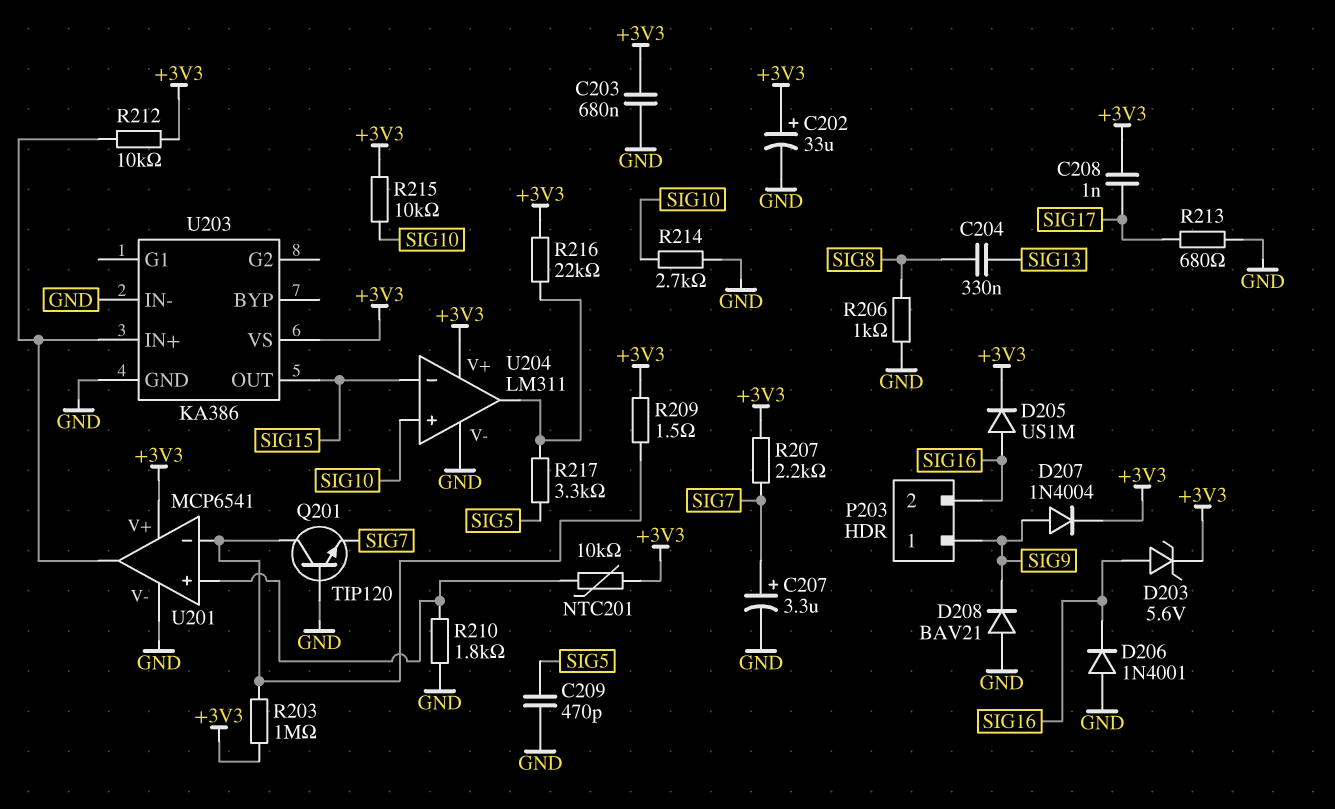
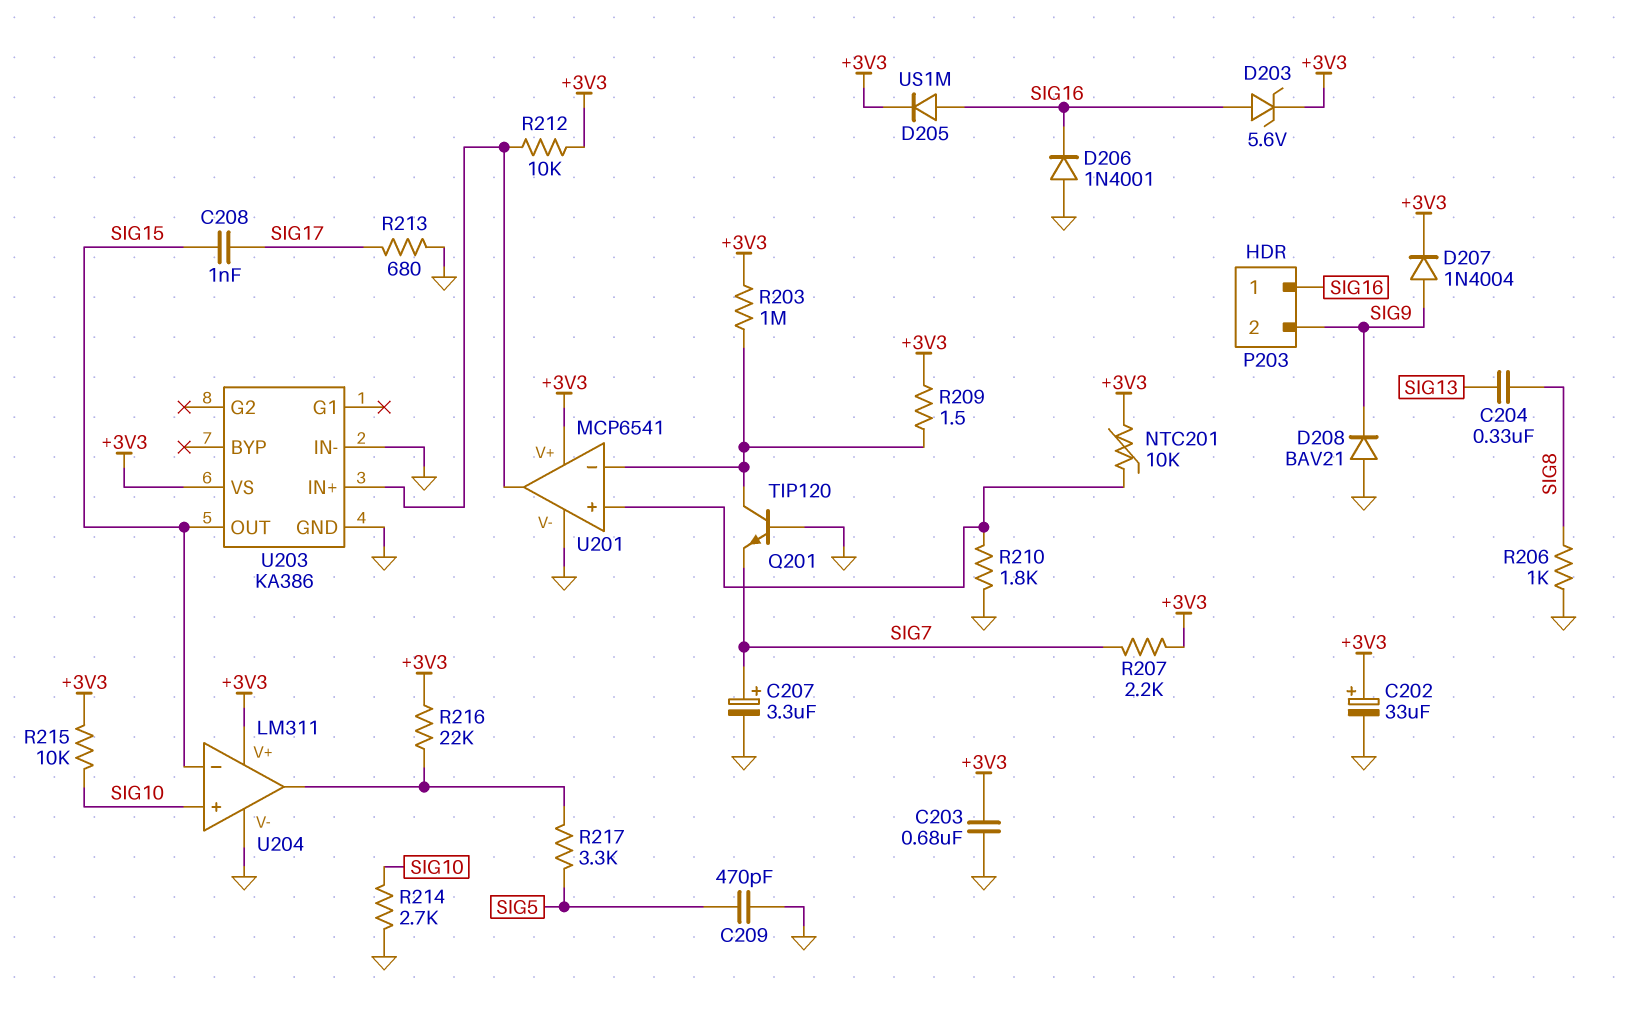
C208: 1nF (+3V3, SIG17) -> 1nF (SIG15, SIG17)
P203 pin 1: SIG9 -> SIG16
P203 pin 2: SIG16 -> SIG9

